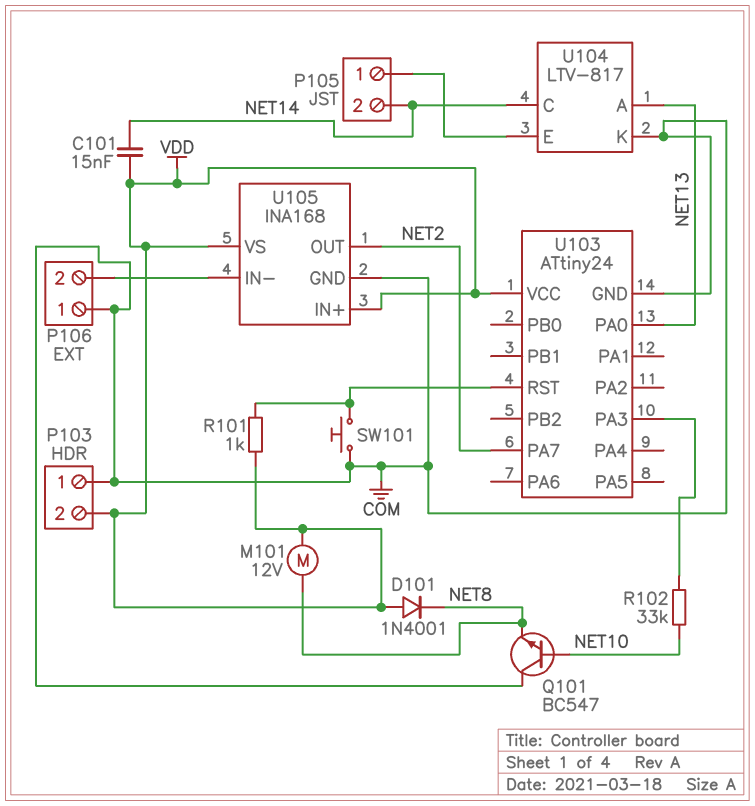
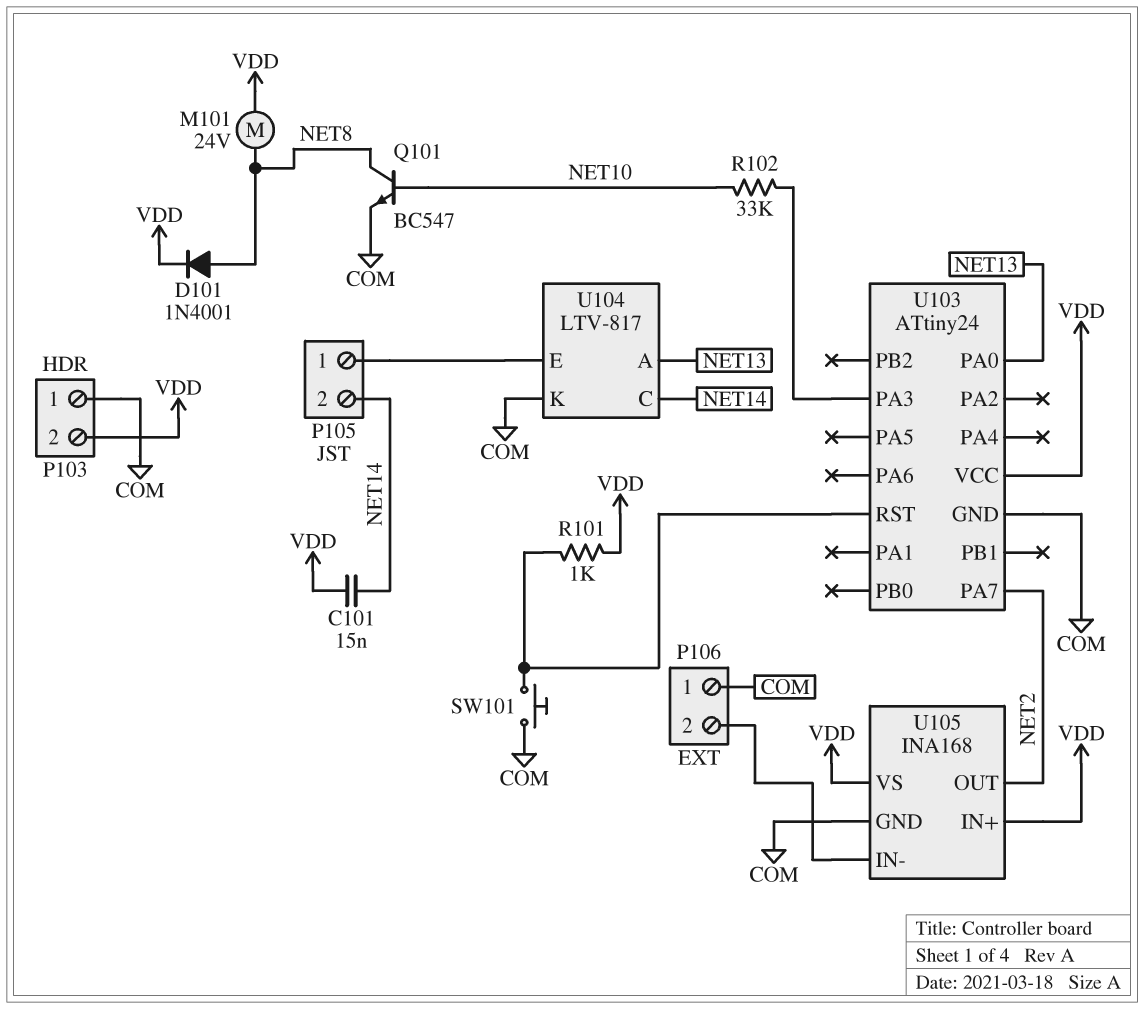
D101: diode 1N4001 (A VDD, K NET8) -> diode 1N4001 (A NET8, K VDD)
M101: motor 12V (NET8, VDD) -> motor 24V (NET8, VDD)
Q101: NPN BC547 (B NET10, C COM, E NET8) -> NPN BC547 (B NET10, C NET8, E COM)

